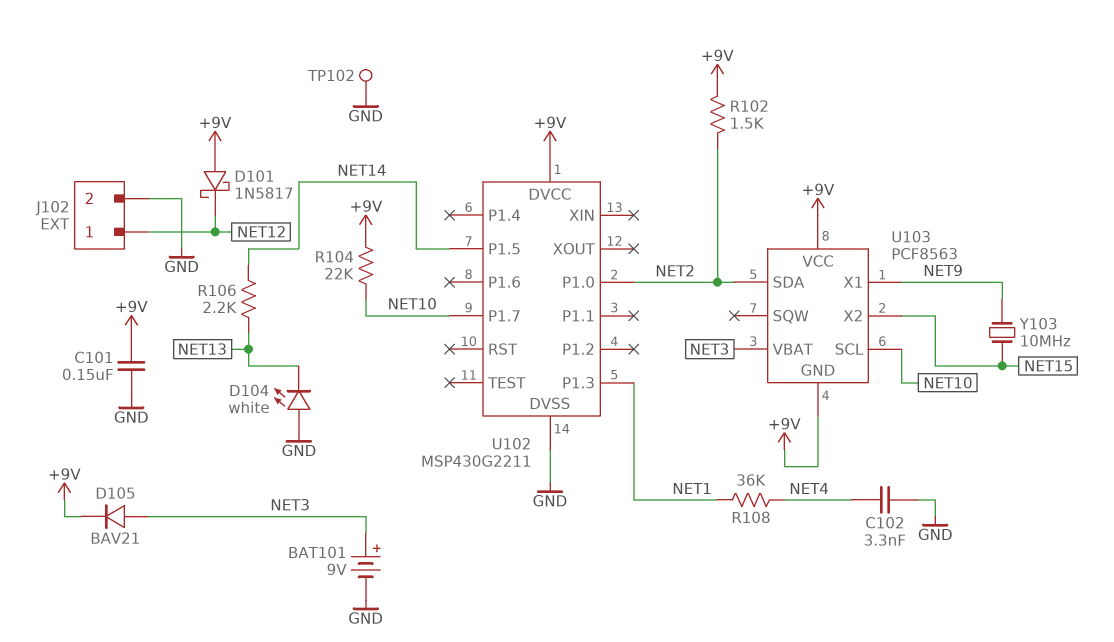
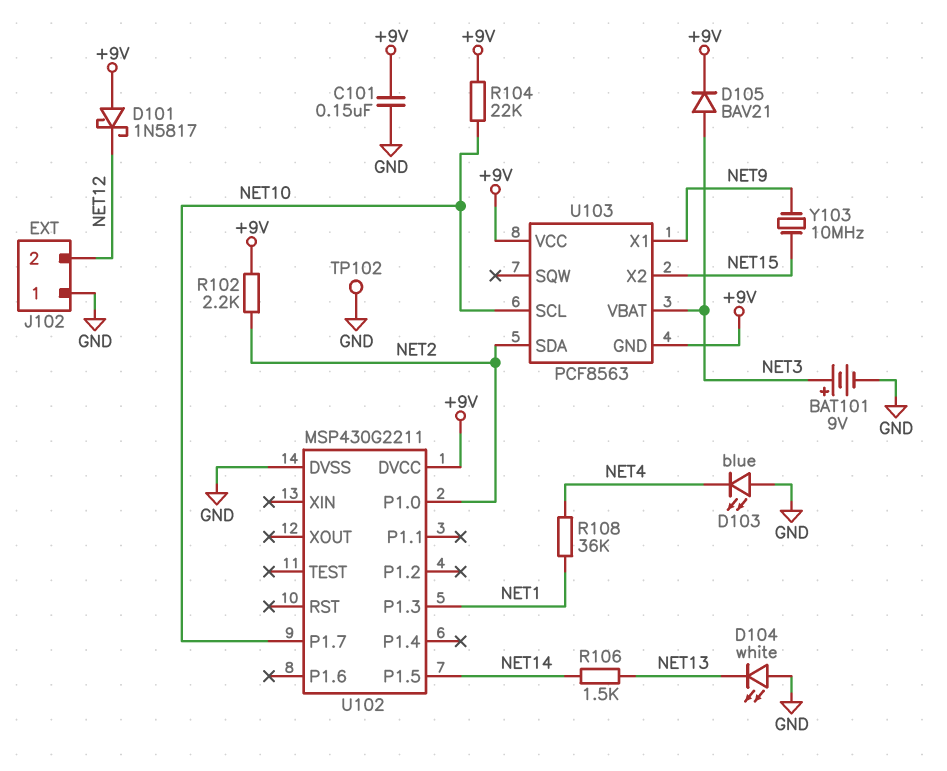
C102: 3.3nF (GND, NET4) -> none
D103: none -> LED blue (A GND, K NET4)
J102 pin 1: NET12 -> GND
J102 pin 2: GND -> NET12
R102: 1.5k (+9V, NET2) -> 2.2k (+9V, NET2)
R106: 2.2k (NET13, NET14) -> 1.5k (NET13, NET14)

